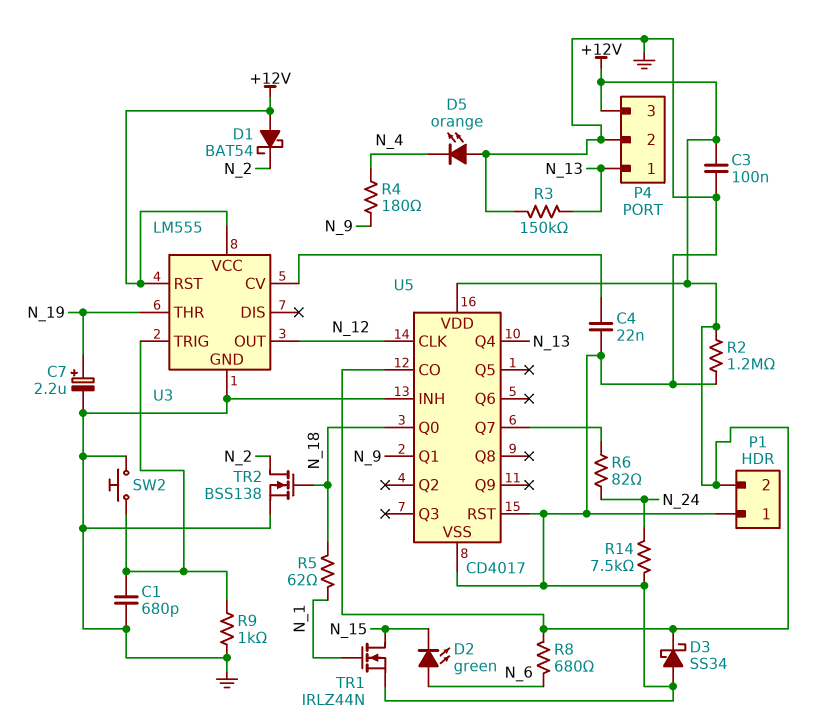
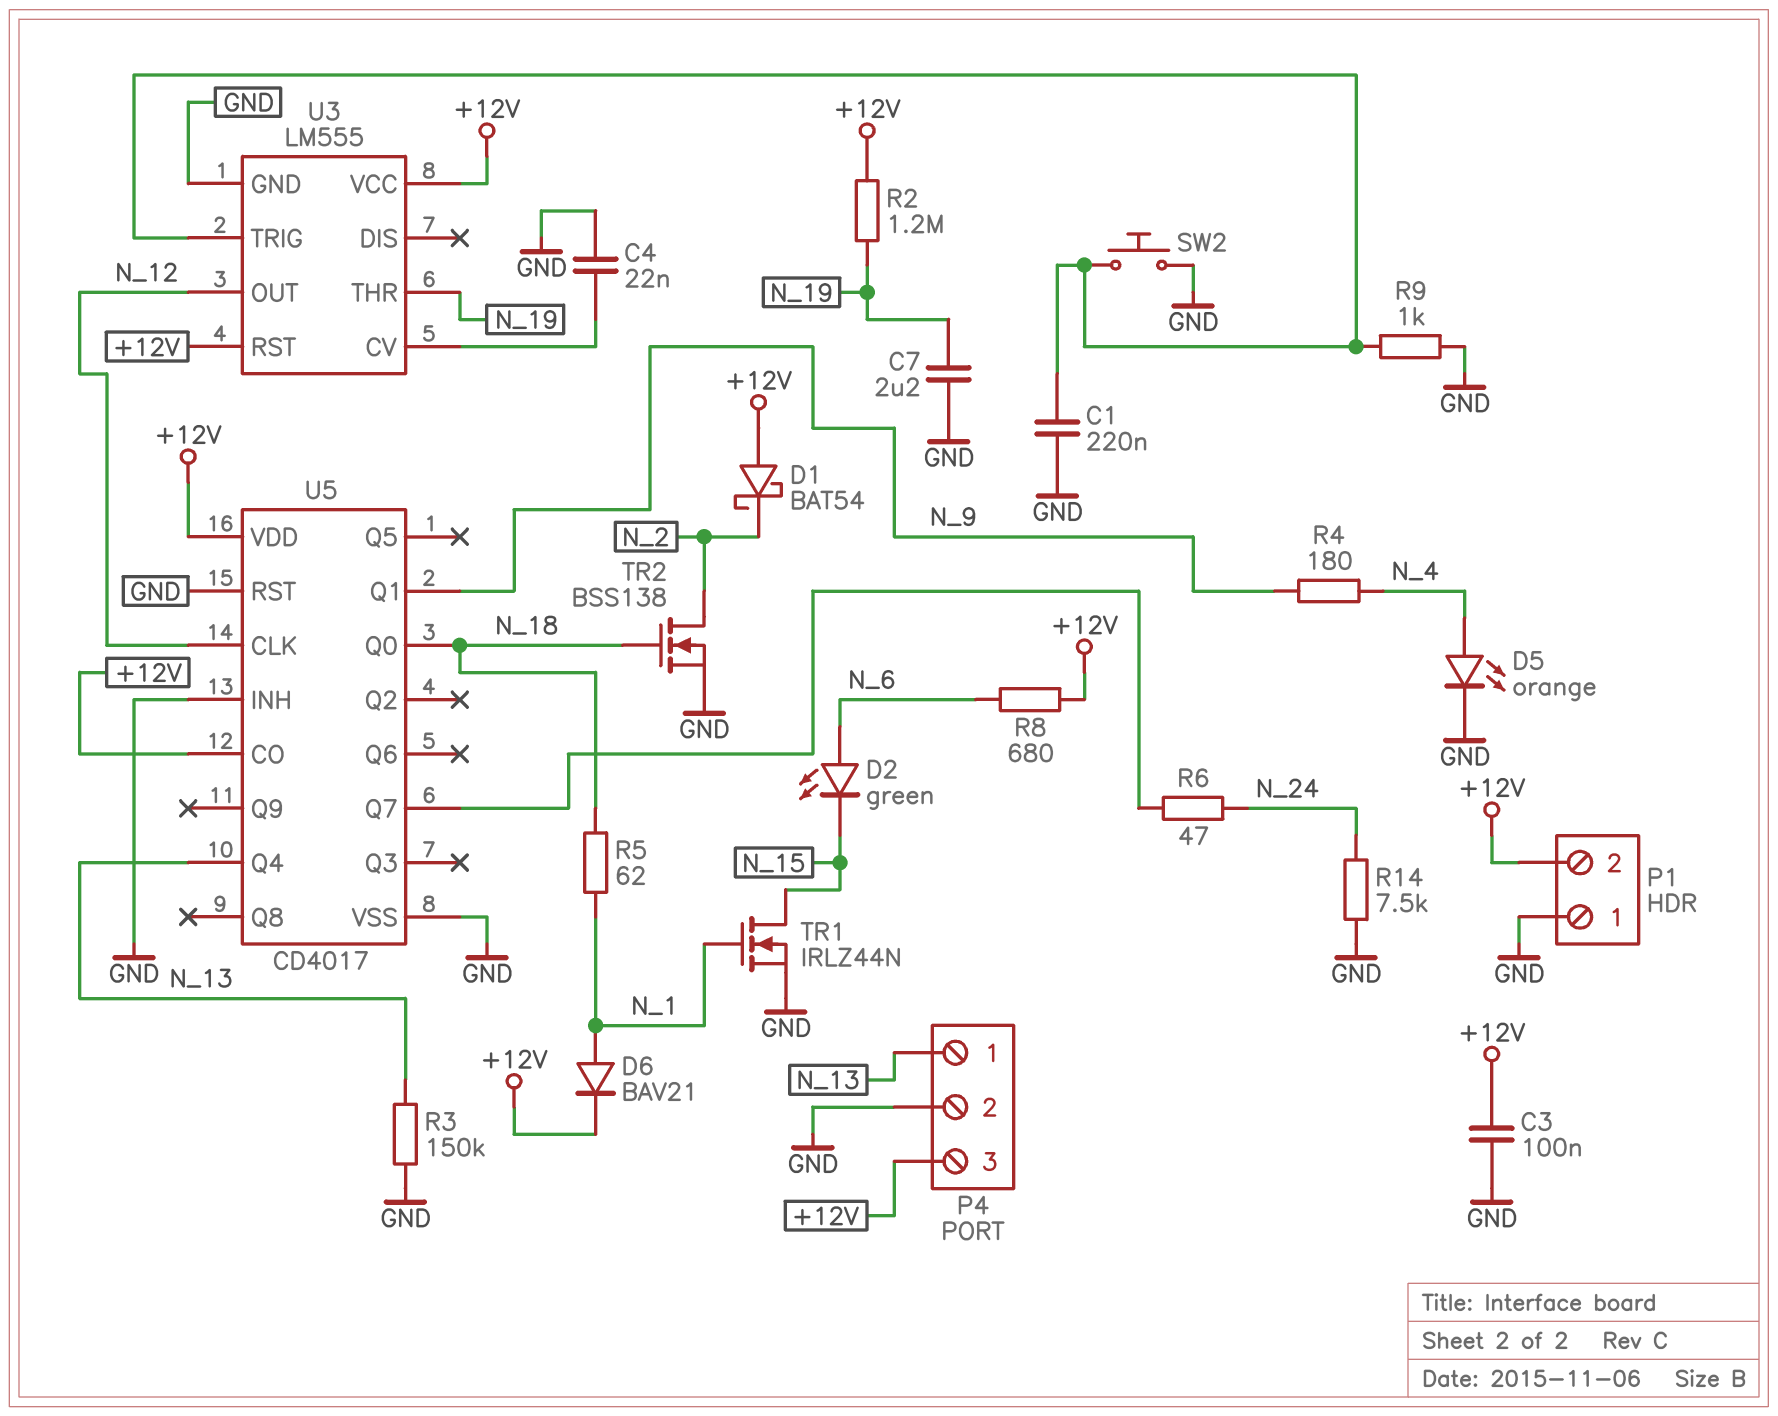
C1: 680pF (GND, U3/TRIG) -> 220nF (GND, U3/TRIG)
C7: 2.2uF (plus N_19, minus GND) -> 2.2uF (GND, N_19)
D3: schottky SS34 (A GND, K +12V) -> none
D5: LED orange (A GND, K N_4) -> LED orange (A N_4, K GND)
D6: none -> diode BAV21 (A N_1, K +12V)
R2: 1.2M (+12V, GND) -> 1.2M (+12V, N_19)
R6: 82 (N_24, U5/Q7) -> 47 (N_24, U5/Q7)

